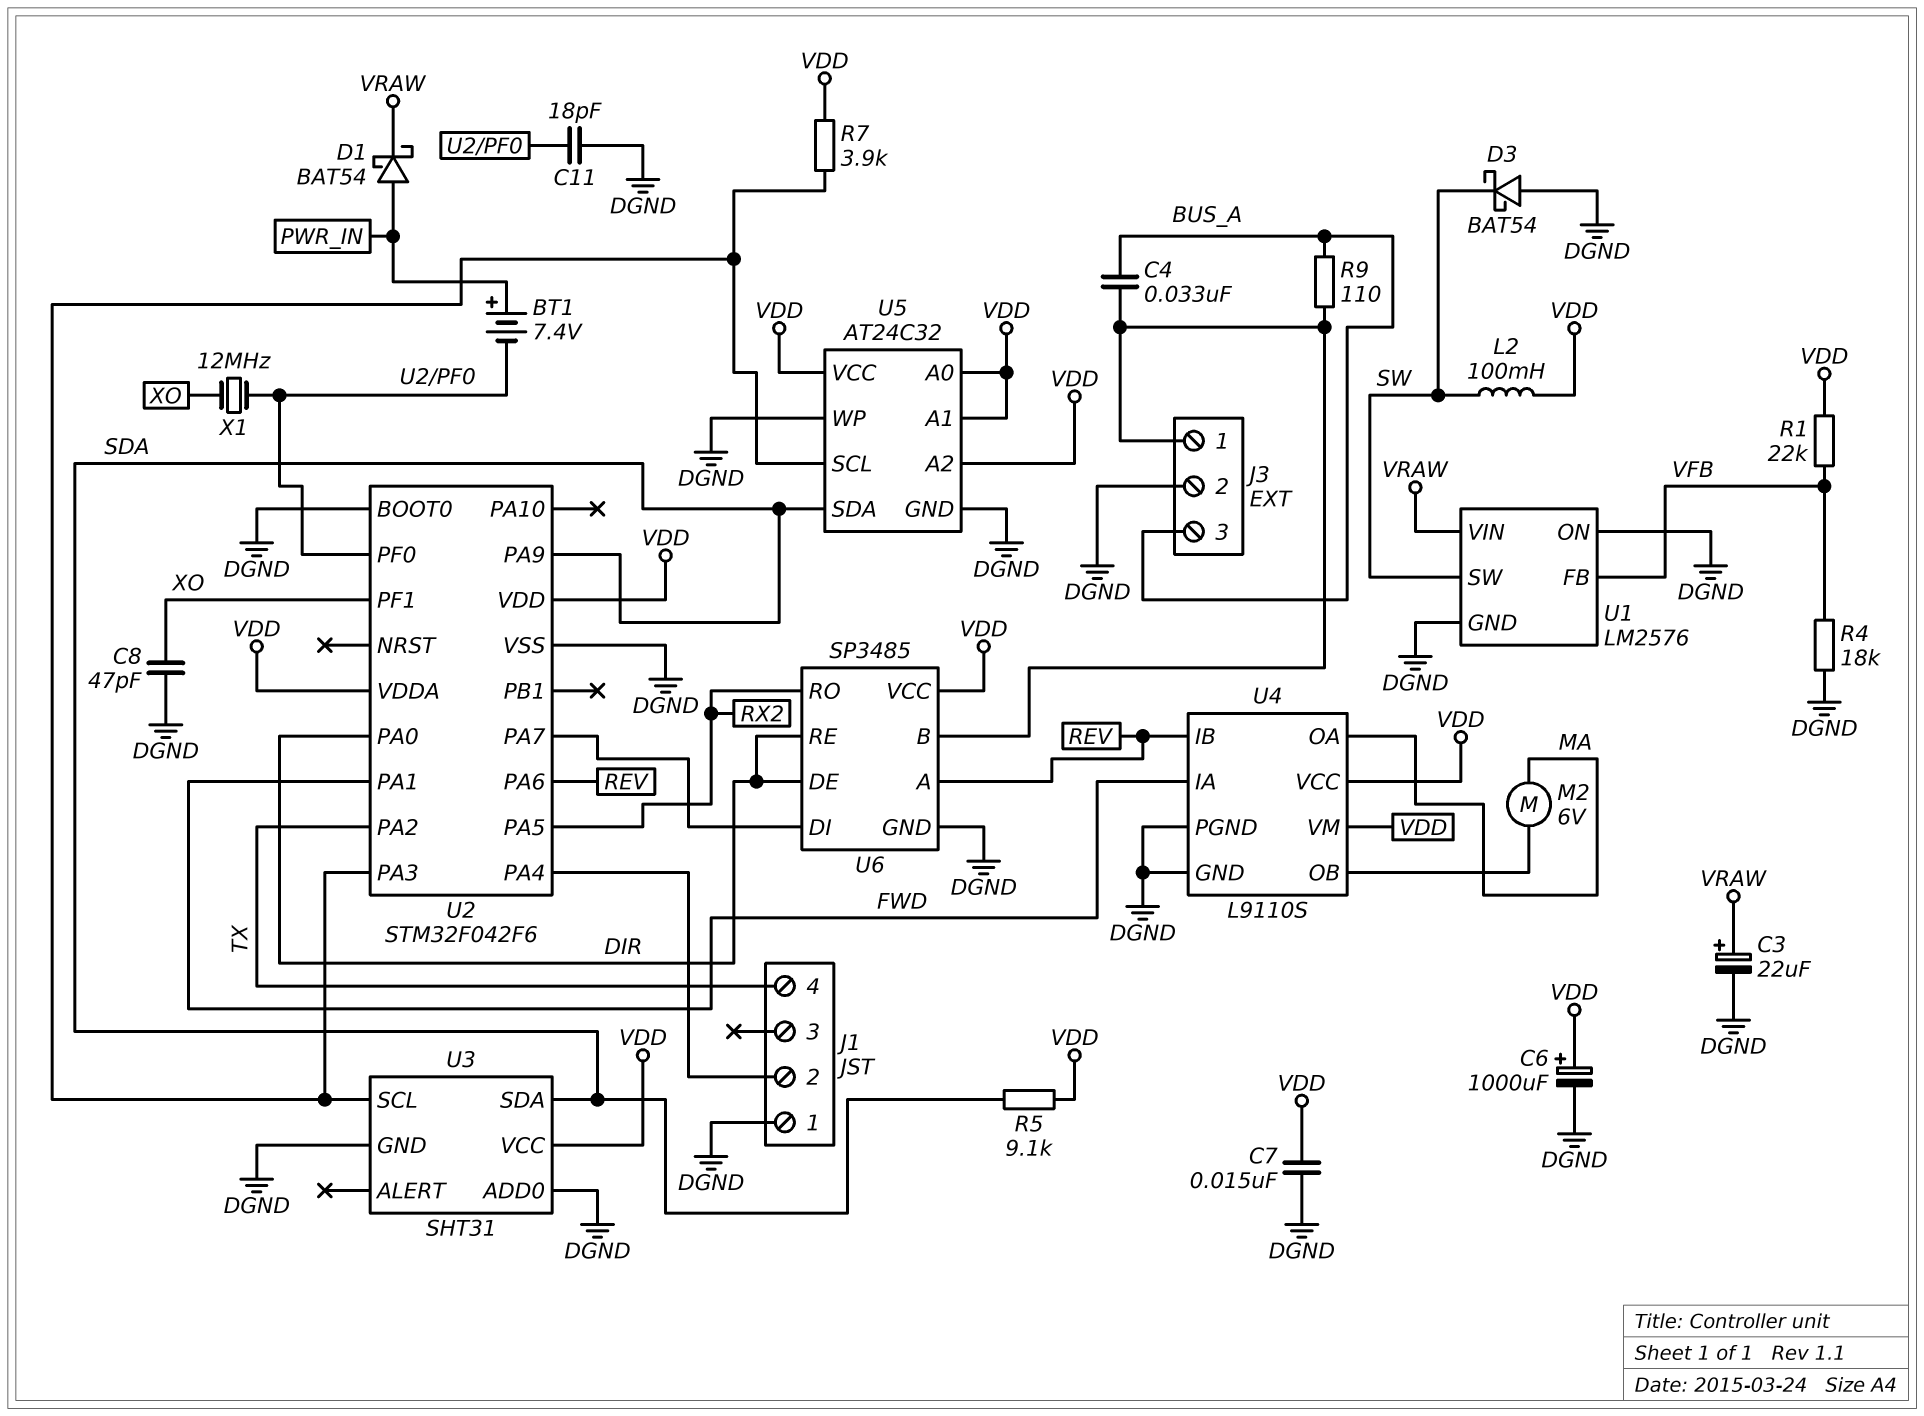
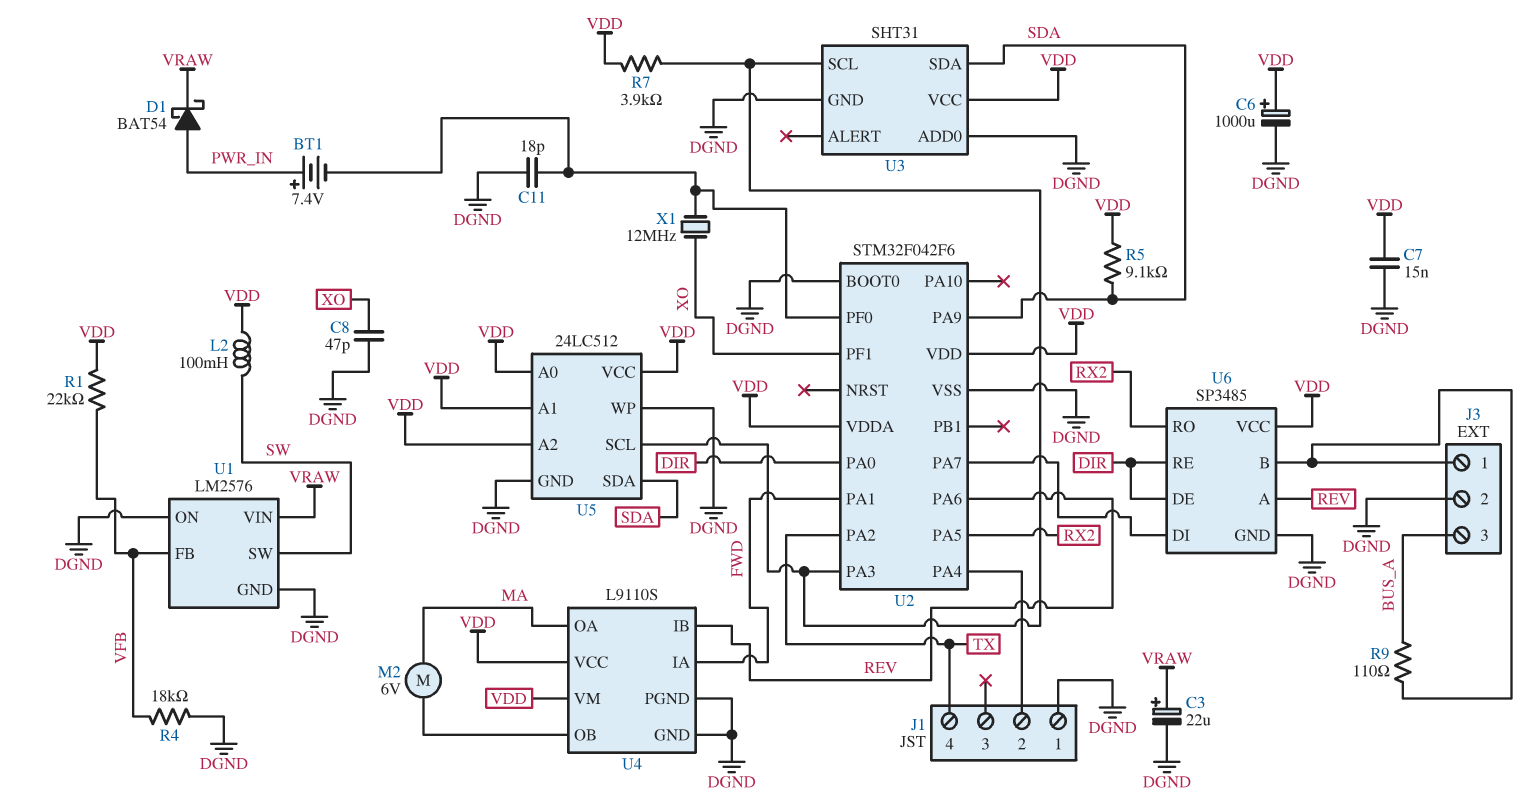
C4: 33nF (BUS_A, J3/1) -> none
D3: schottky BAT54 (A DGND, K SW) -> none
U5: AT24C32 -> 24LC512

